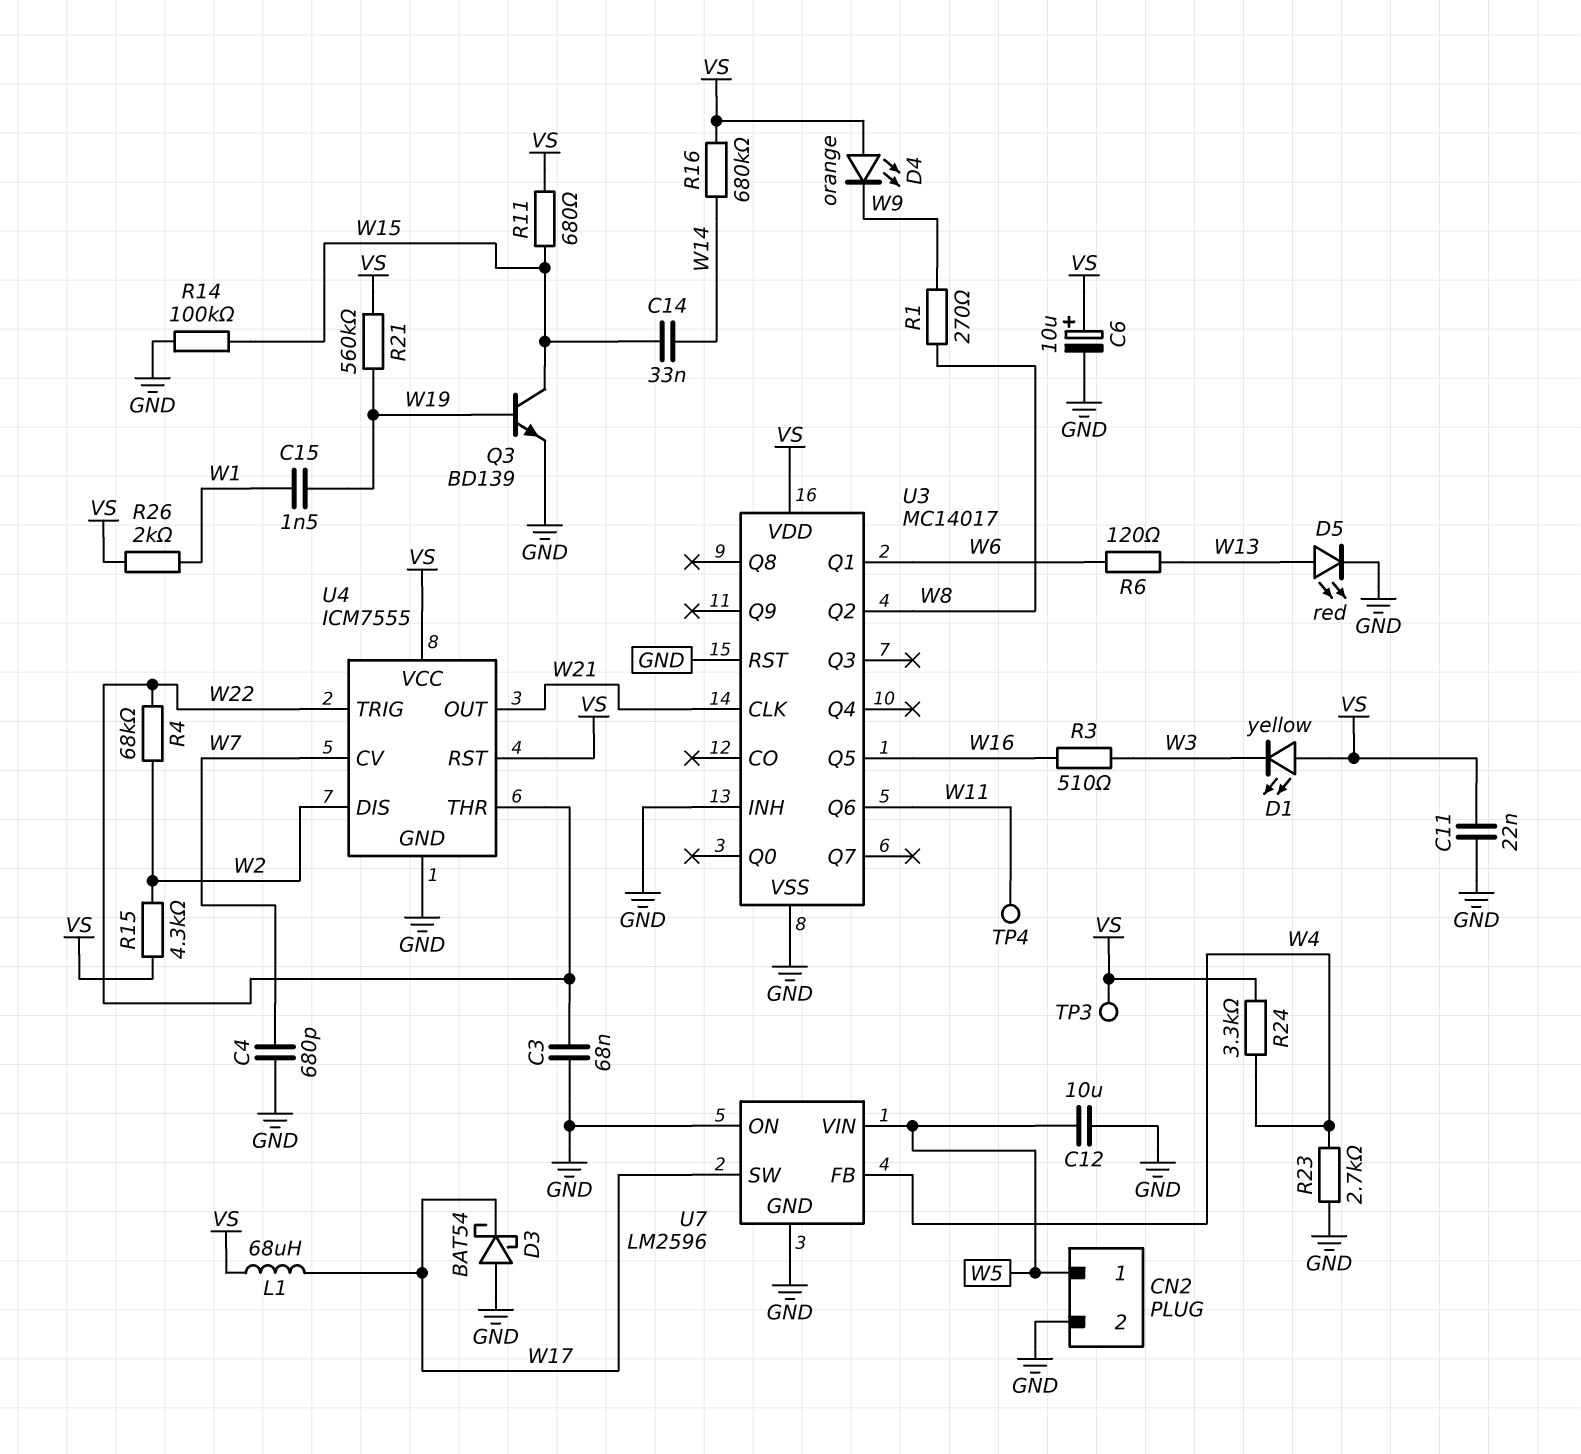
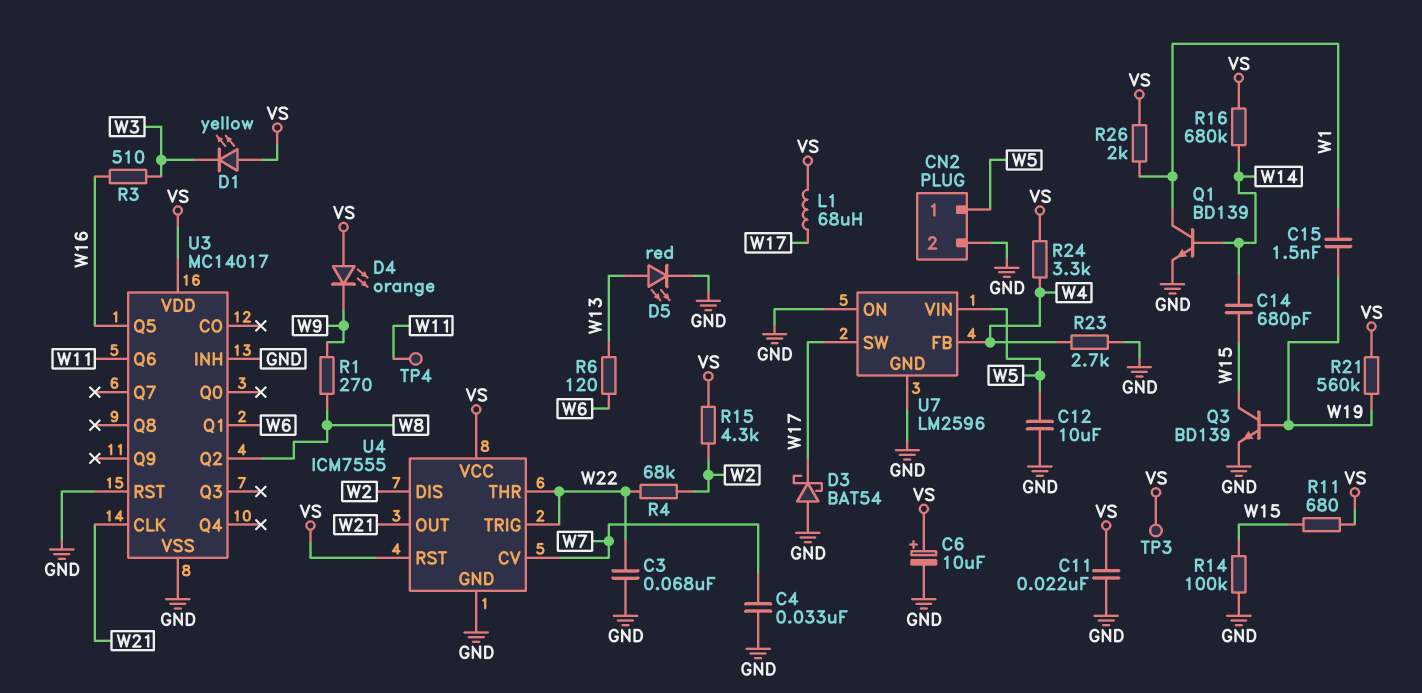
C4: 680pF (GND, W7) -> 33nF (GND, W7)
C14: 33nF (W14, W15) -> 680pF (W14, W15)
Q1: none -> NPN BD139 (B W14, C W1, E GND)

